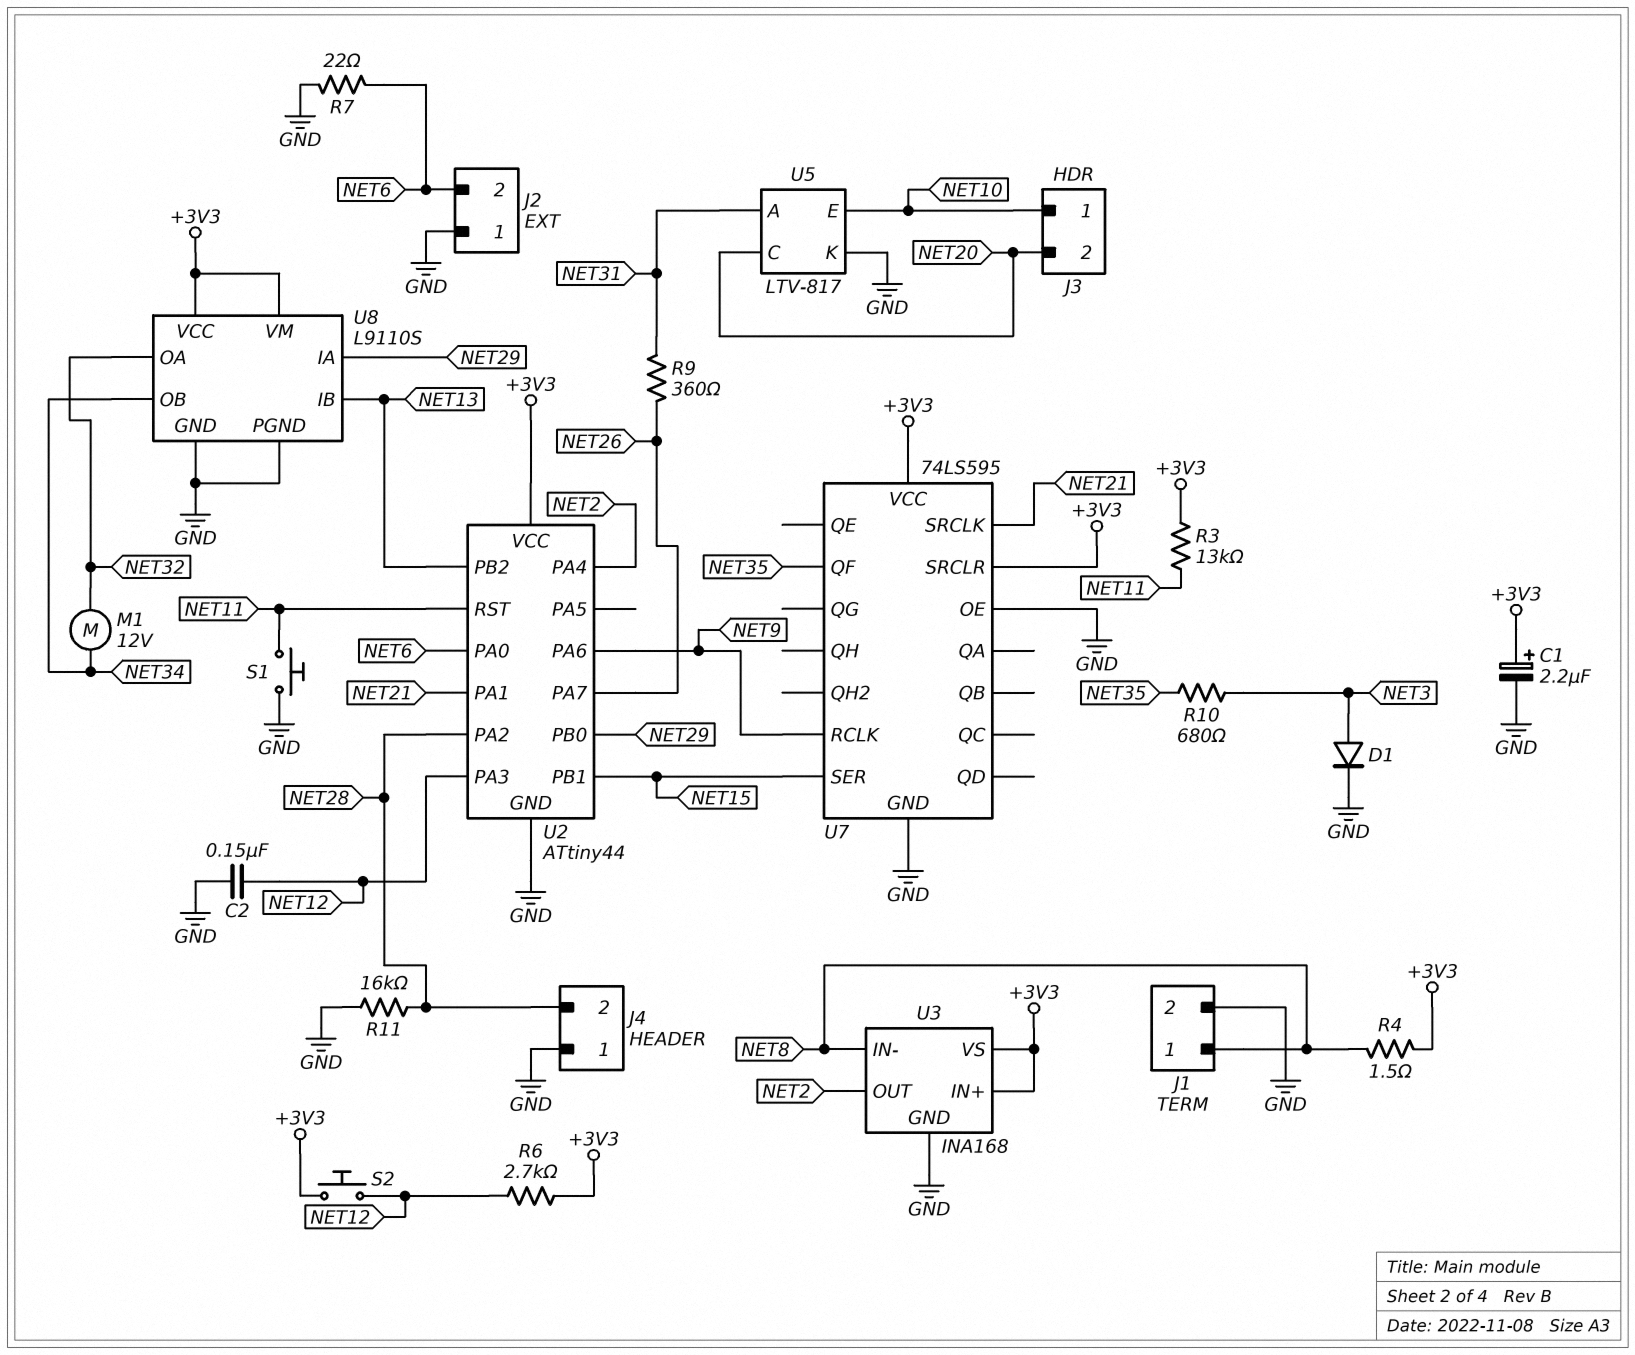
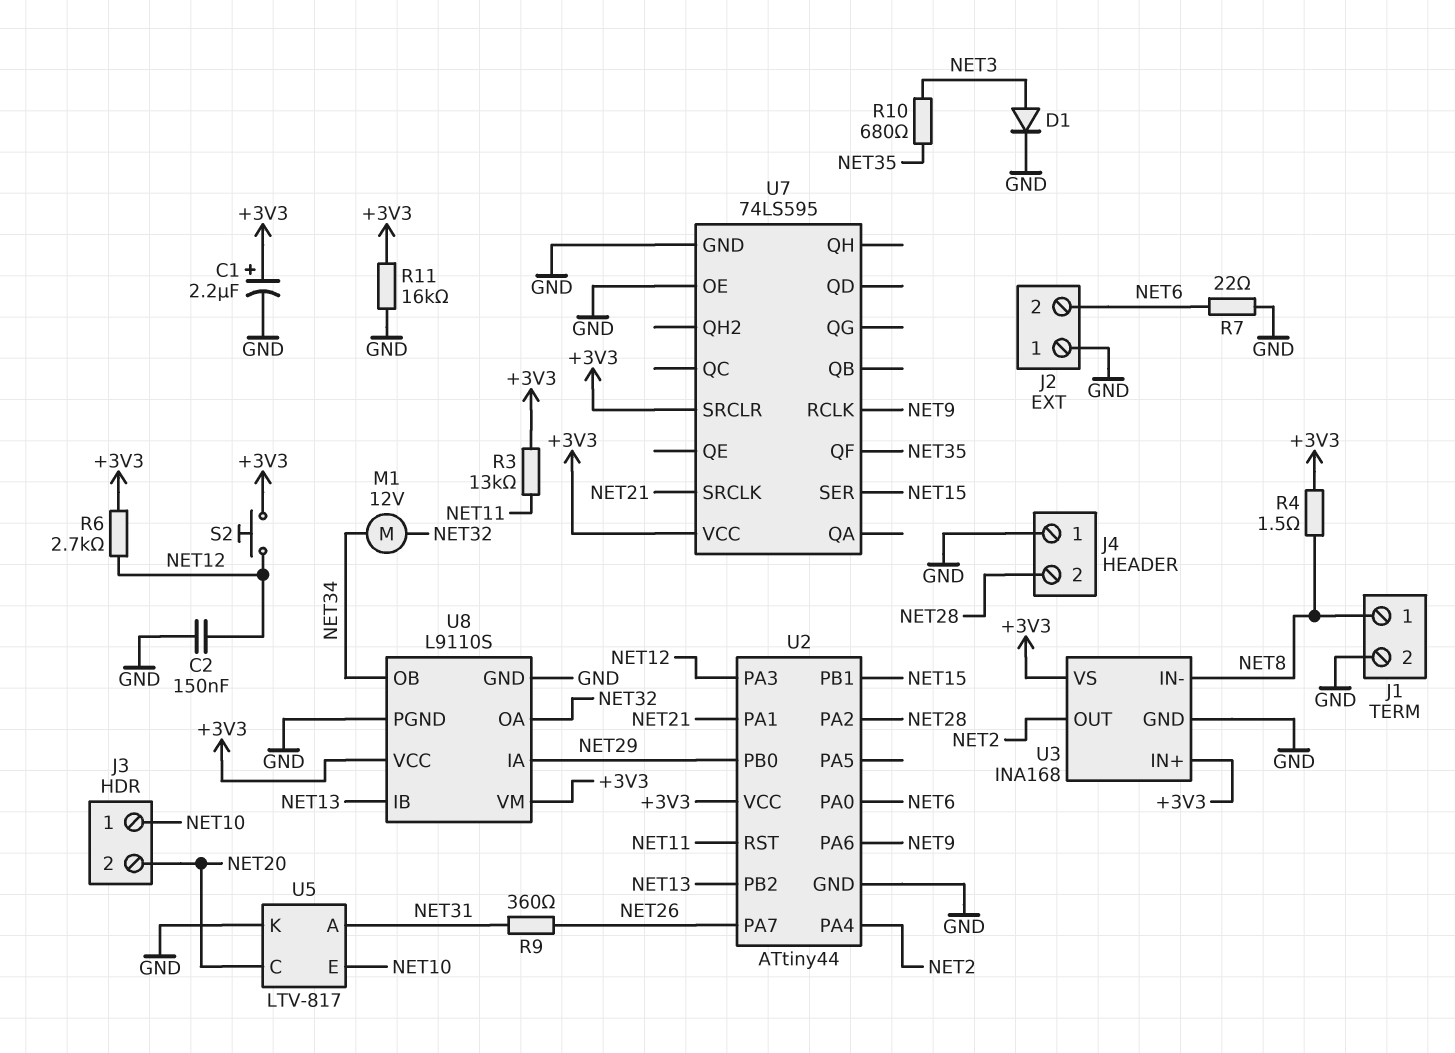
R11: 16k (GND, NET28) -> 16k (+3V3, GND)
S1: button (GND, NET11) -> none

